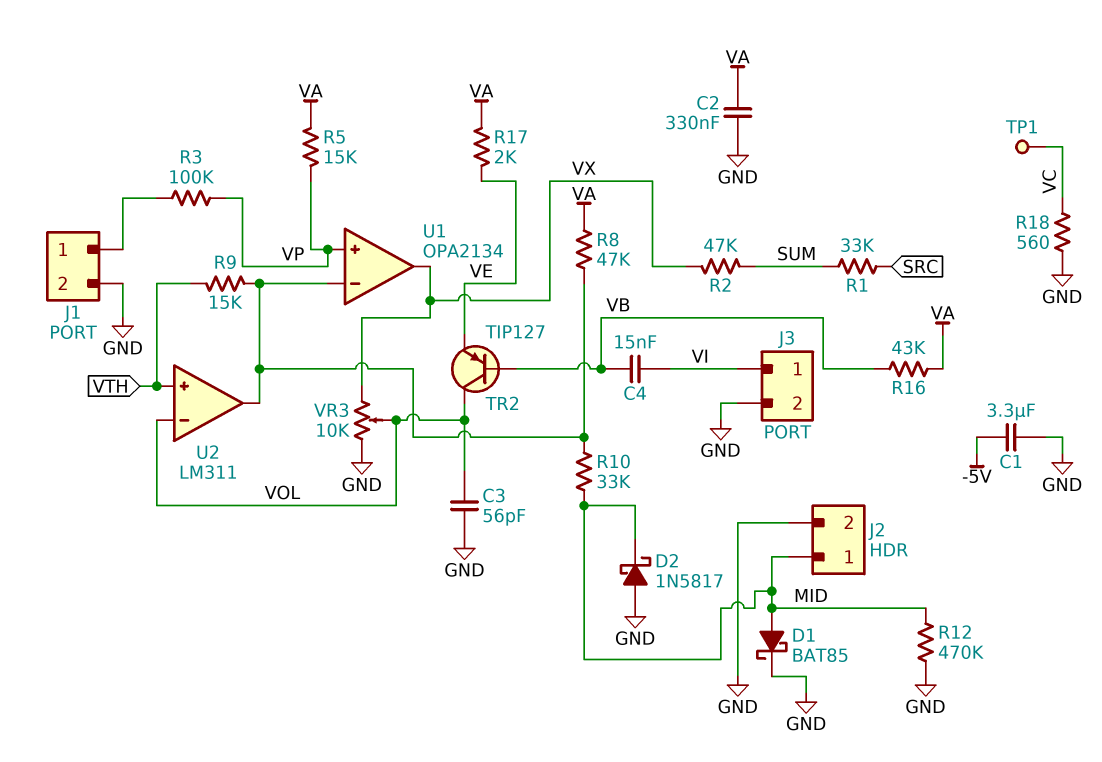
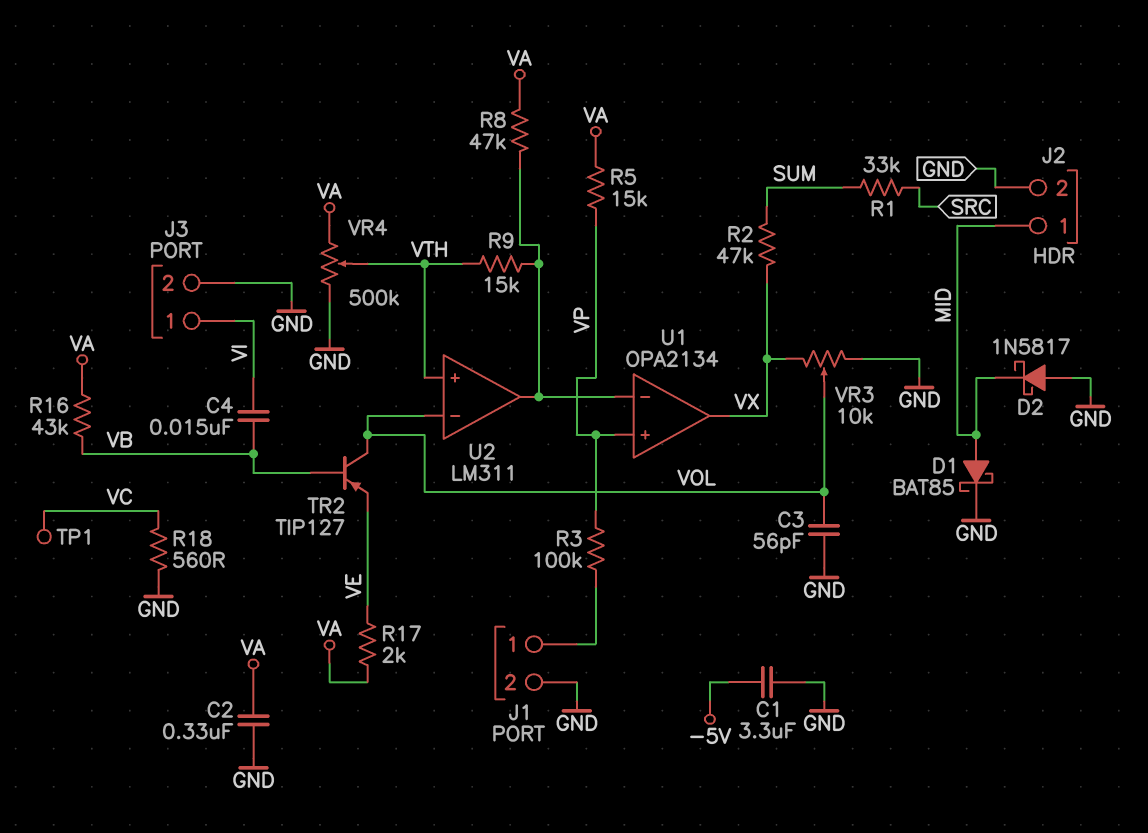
R10: 33k (MID, U1/in-) -> none
R12: 470k (GND, MID) -> none
VR4: none -> 500k (GND, VA, wiper VTH)

